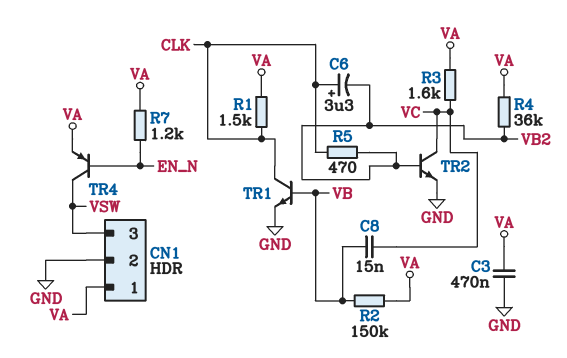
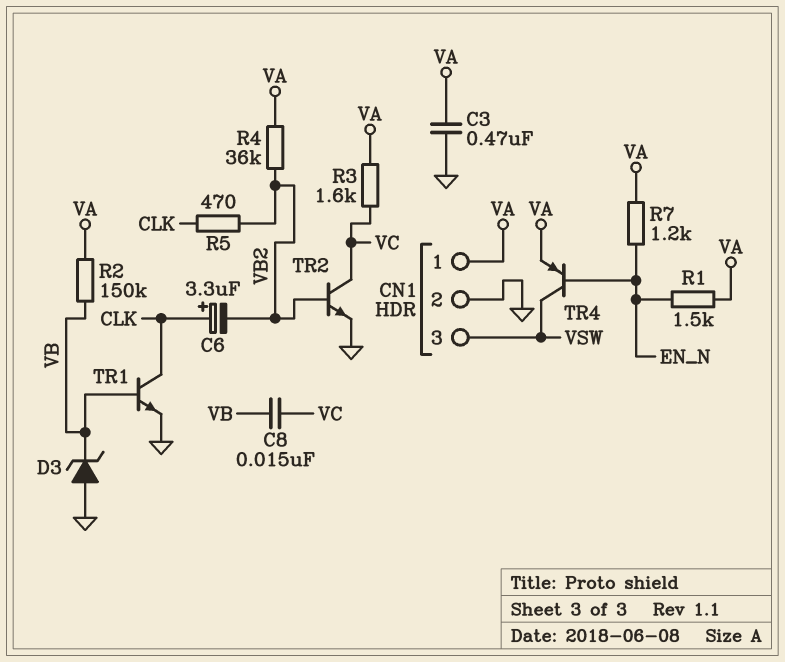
D3: none -> zener (A GND, K VB)
R1: 1.5k (CLK, VA) -> 1.5k (EN_N, VA)

